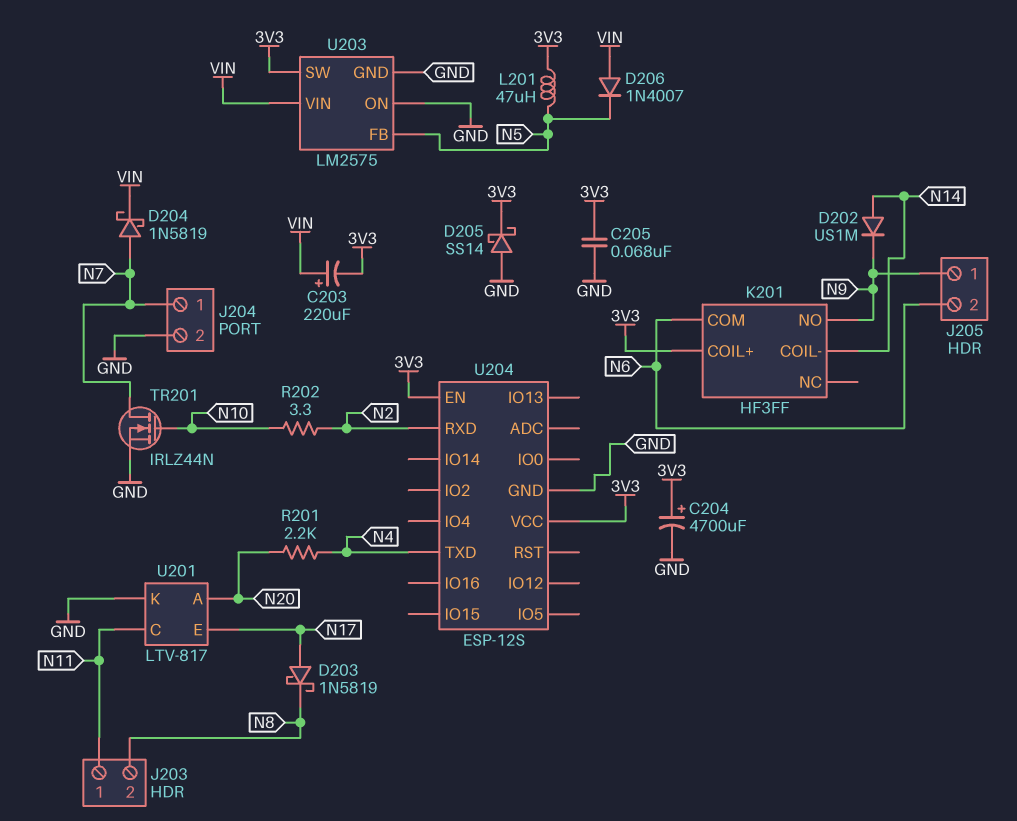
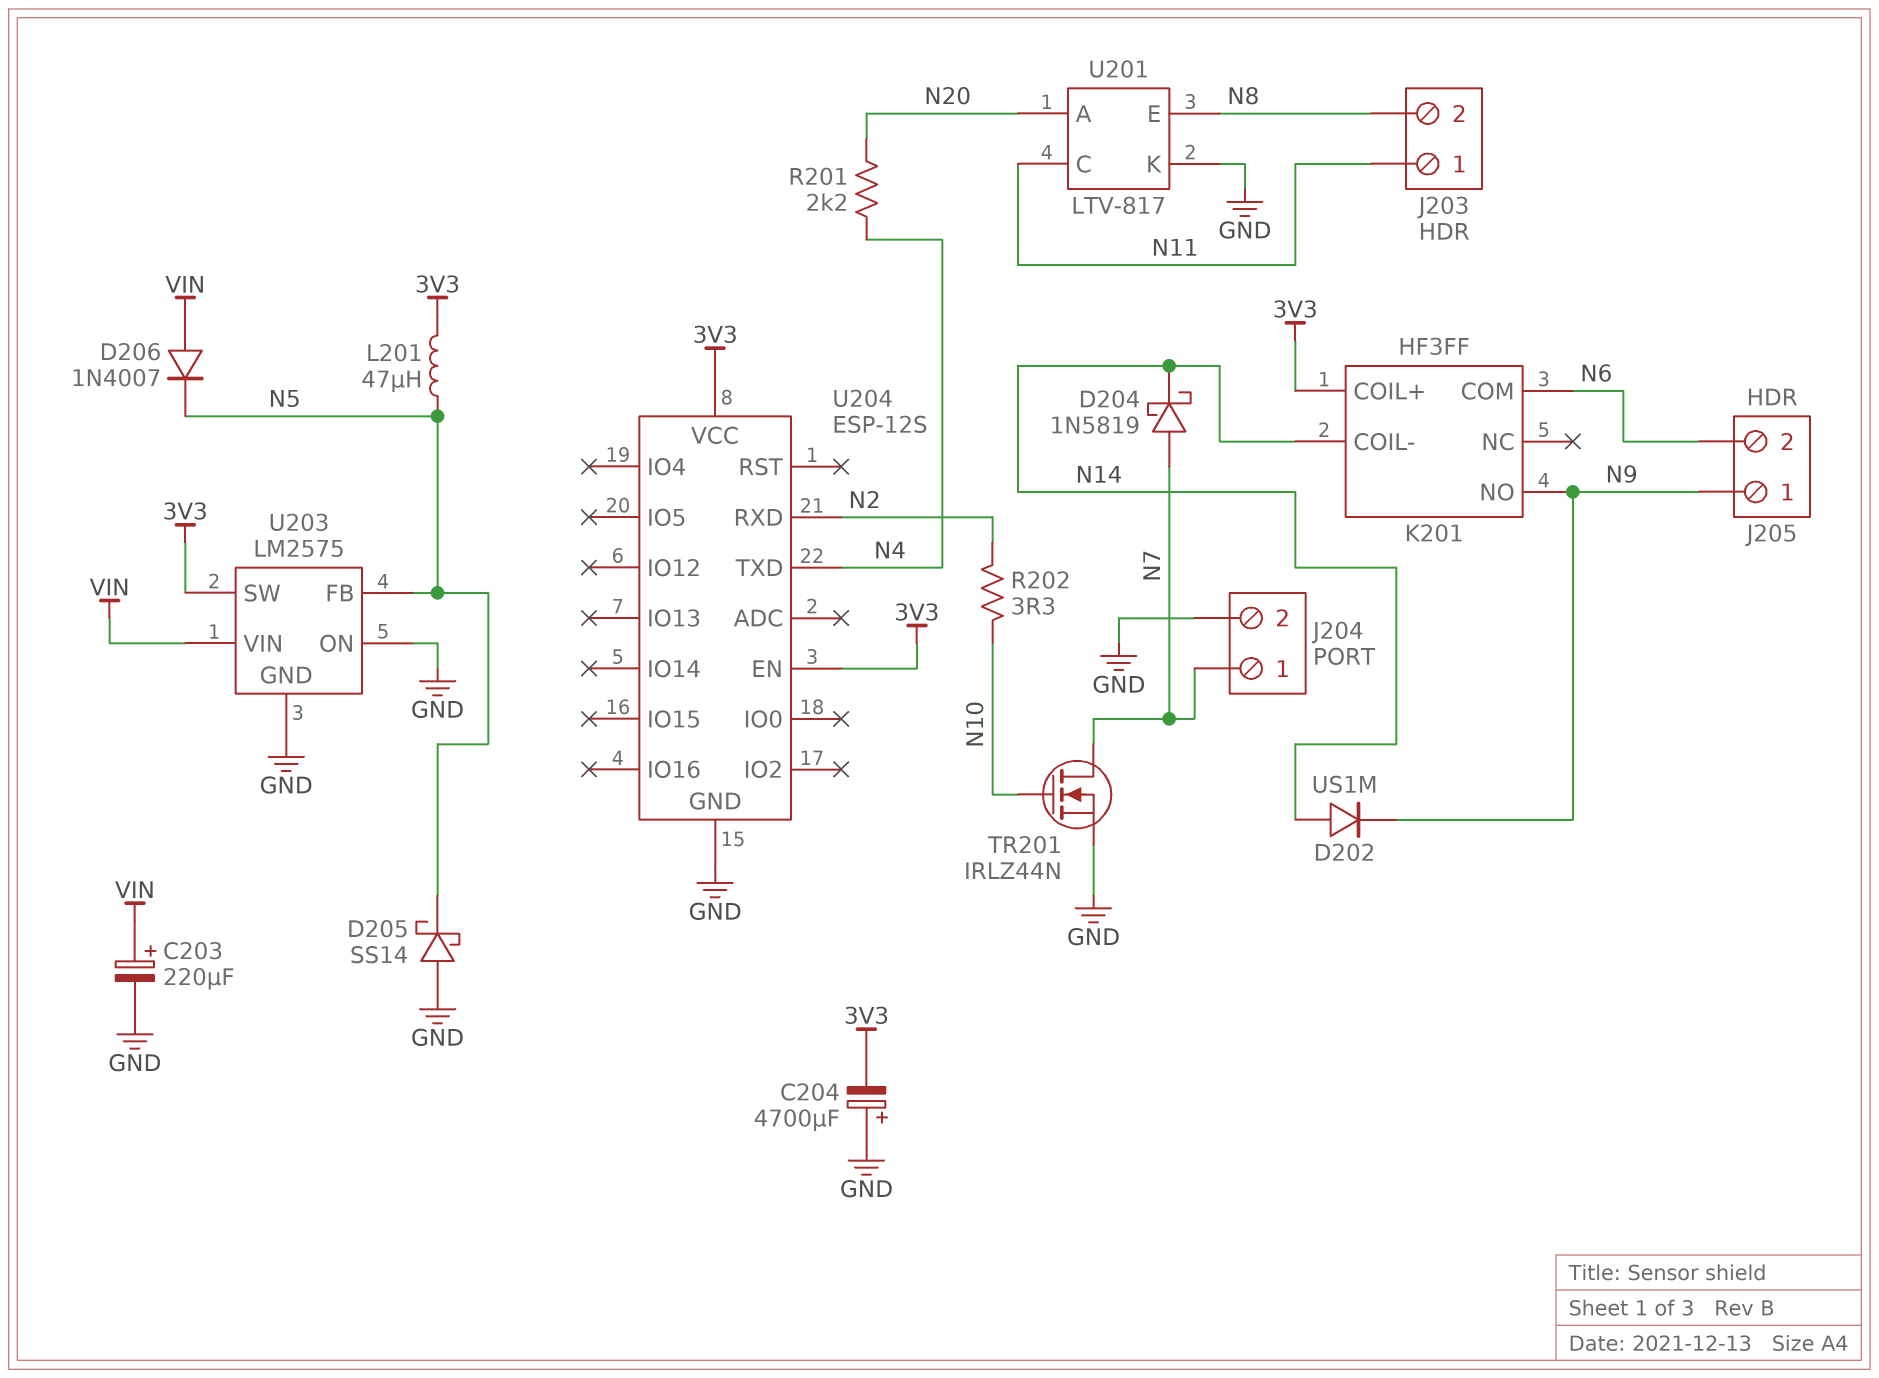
C203: 220uF (plus VIN, minus 3V3) -> 220uF (plus VIN, minus GND)
C204: 4700uF (plus 3V3, minus GND) -> 4700uF (plus GND, minus 3V3)
C205: 68nF (3V3, GND) -> none
D203: schottky 1N5819 (A N17, K N8) -> none
D204: schottky 1N5819 (A N7, K VIN) -> schottky 1N5819 (A N7, K N14)
D205: schottky SS14 (A GND, K 3V3) -> schottky SS14 (A GND, K N5)
U201 pin E: N17 -> N8

